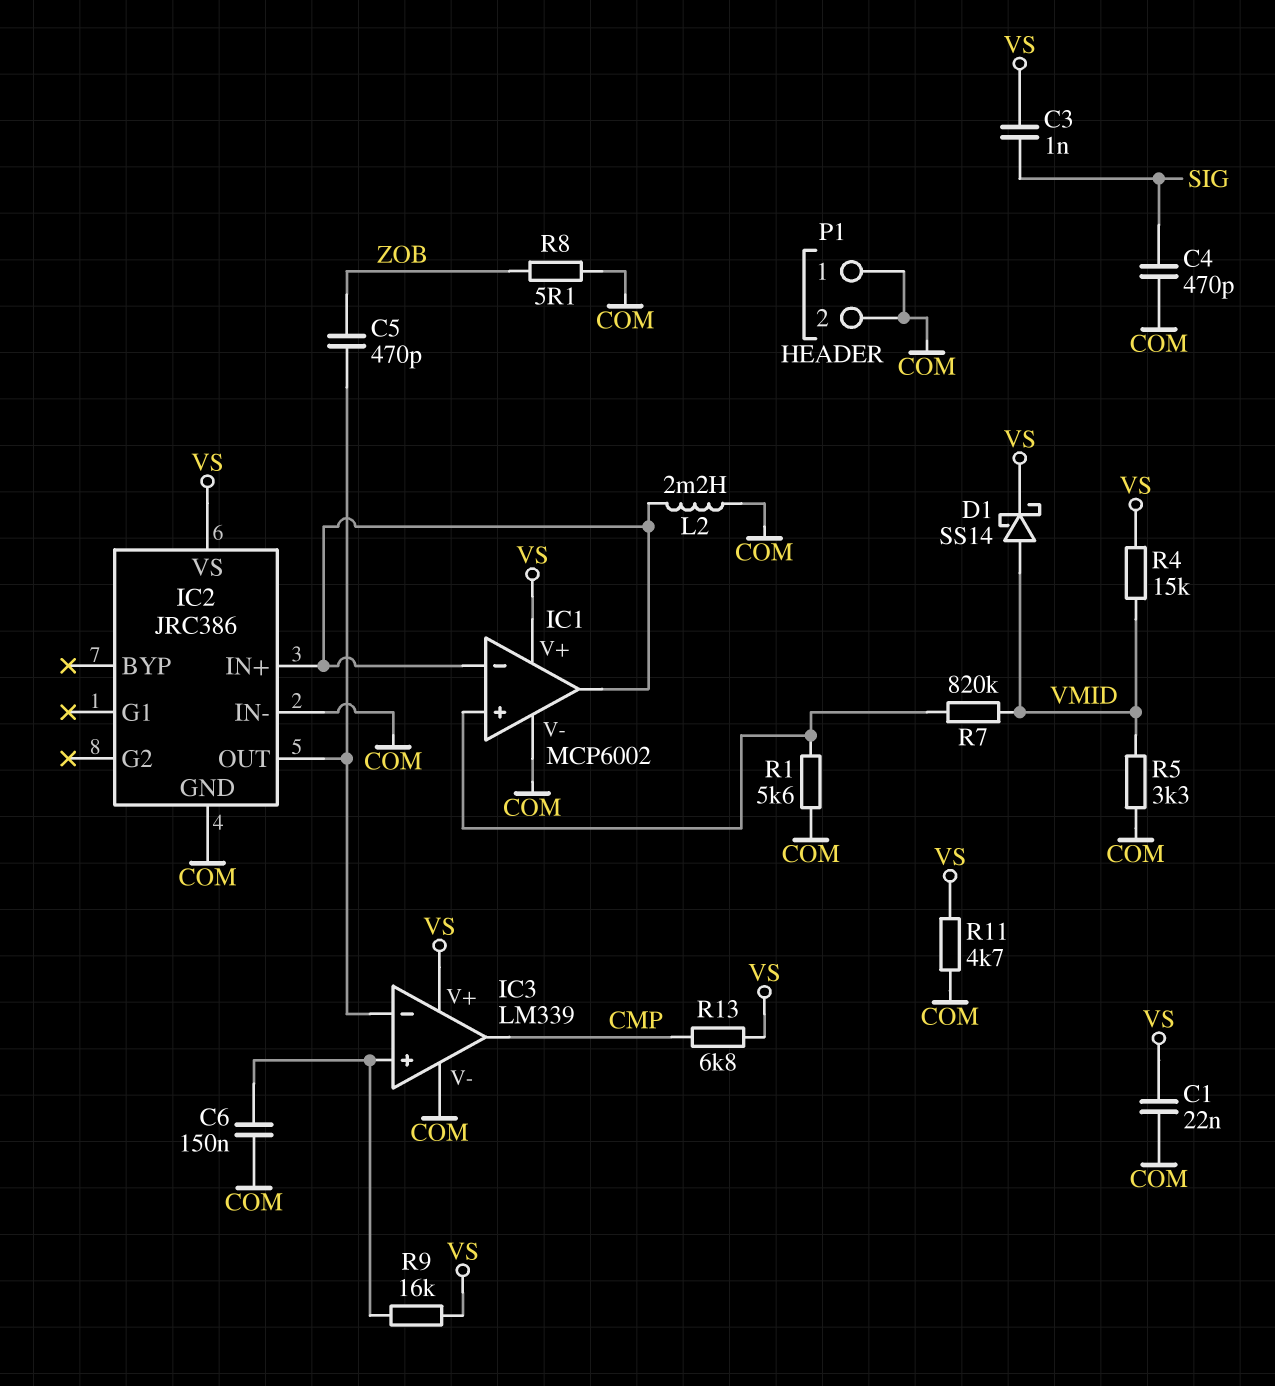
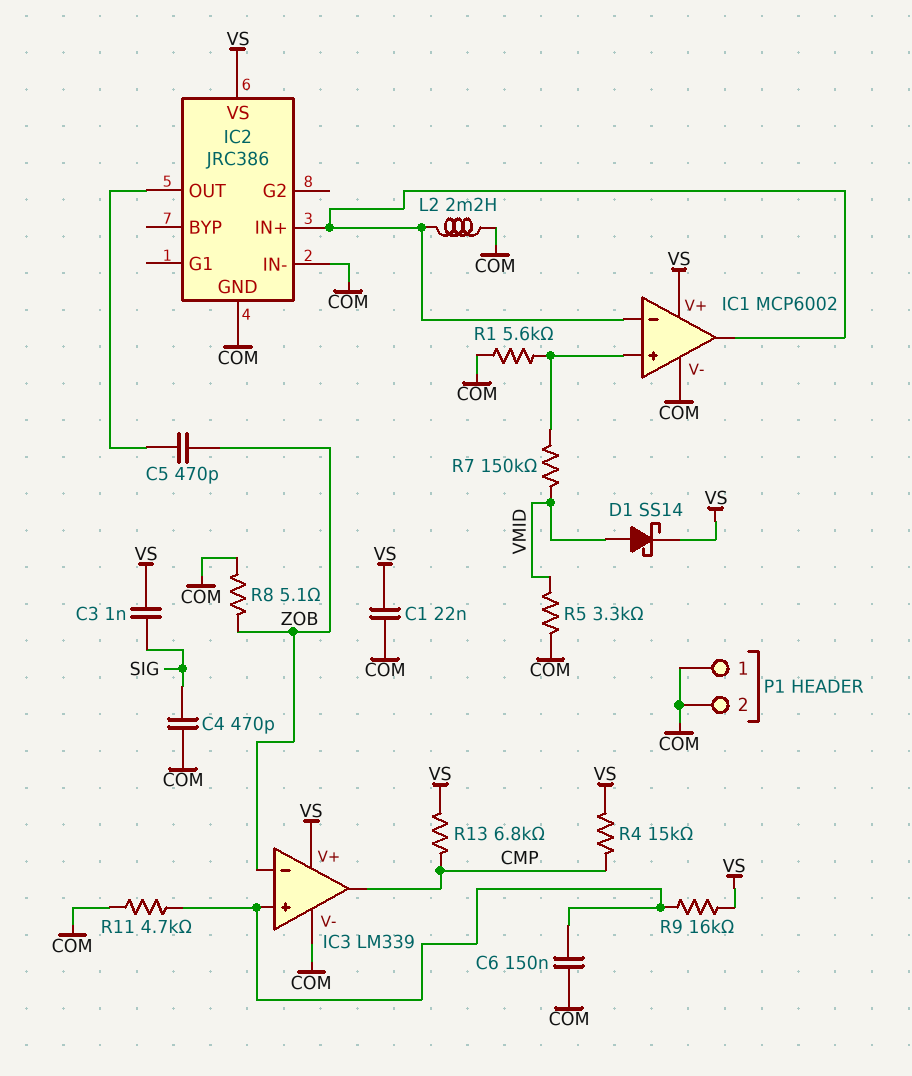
IC3 pin in-: IC2/OUT -> ZOB
R4: 15k (VMID, VS) -> 15k (CMP, VS)
R7: 820k (IC1/in+, VMID) -> 150k (IC1/in+, VMID)
R11: 4.7k (COM, VS) -> 4.7k (COM, IC3/in+)

